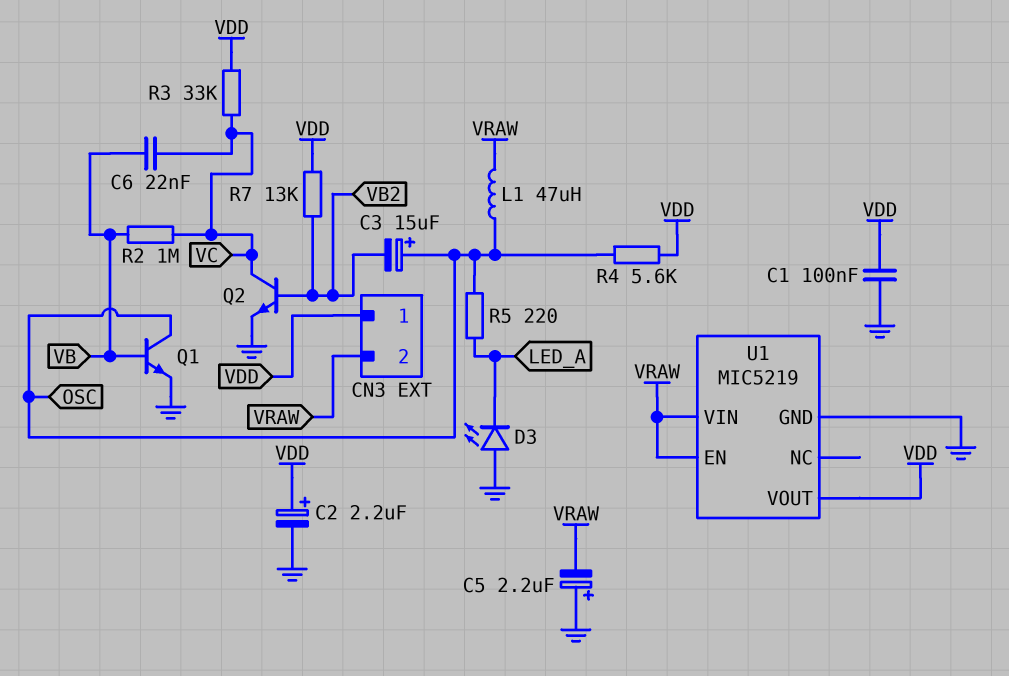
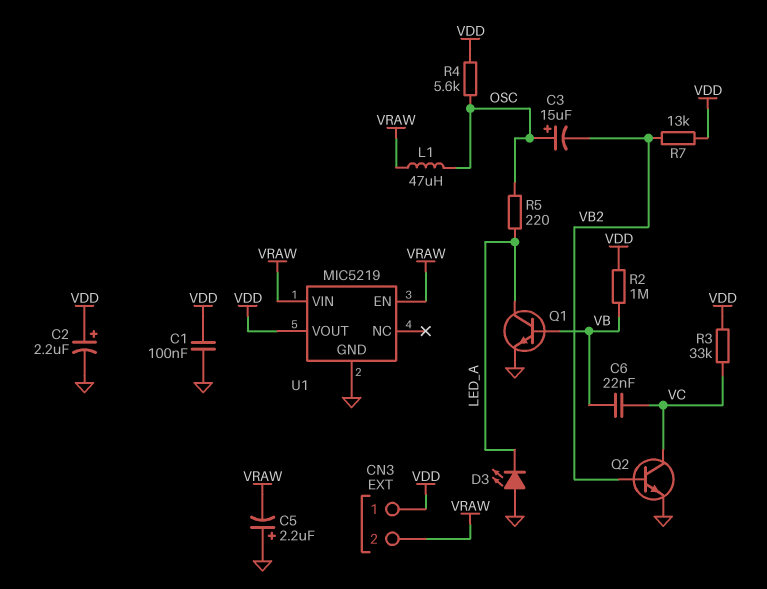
Q1: NPN (B VB, C OSC, E GND) -> NPN (B VB, C LED_A, E GND)
R2: 1M (VB, VC) -> 1M (VB, VDD)

